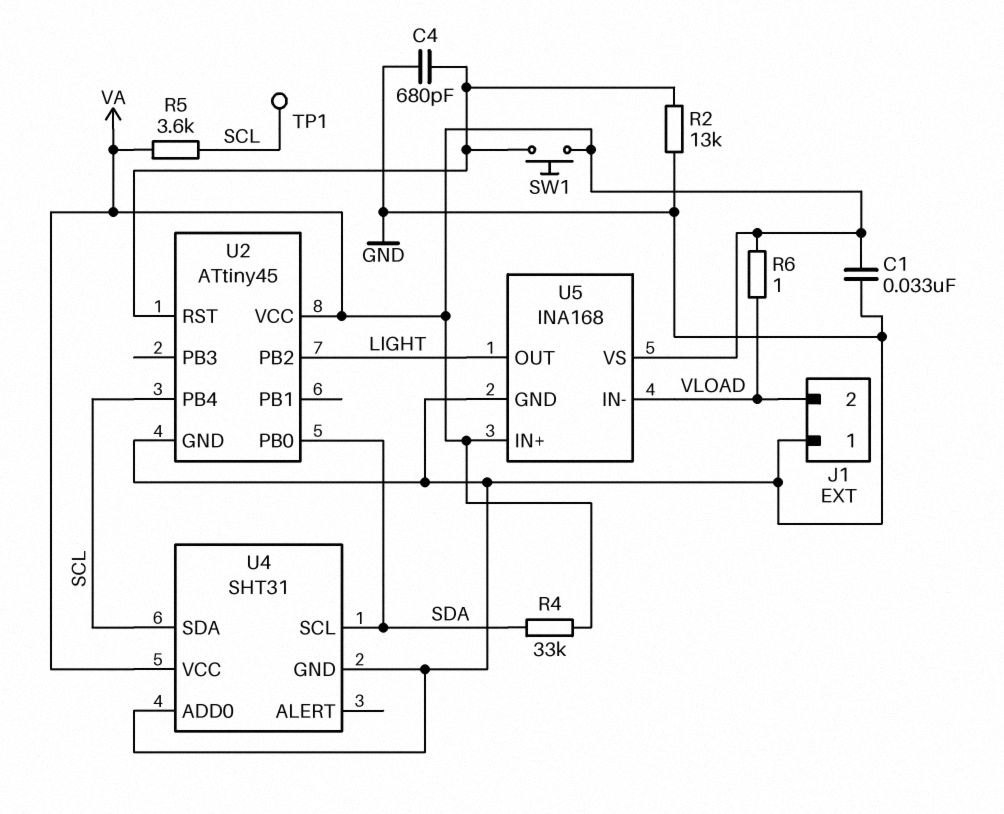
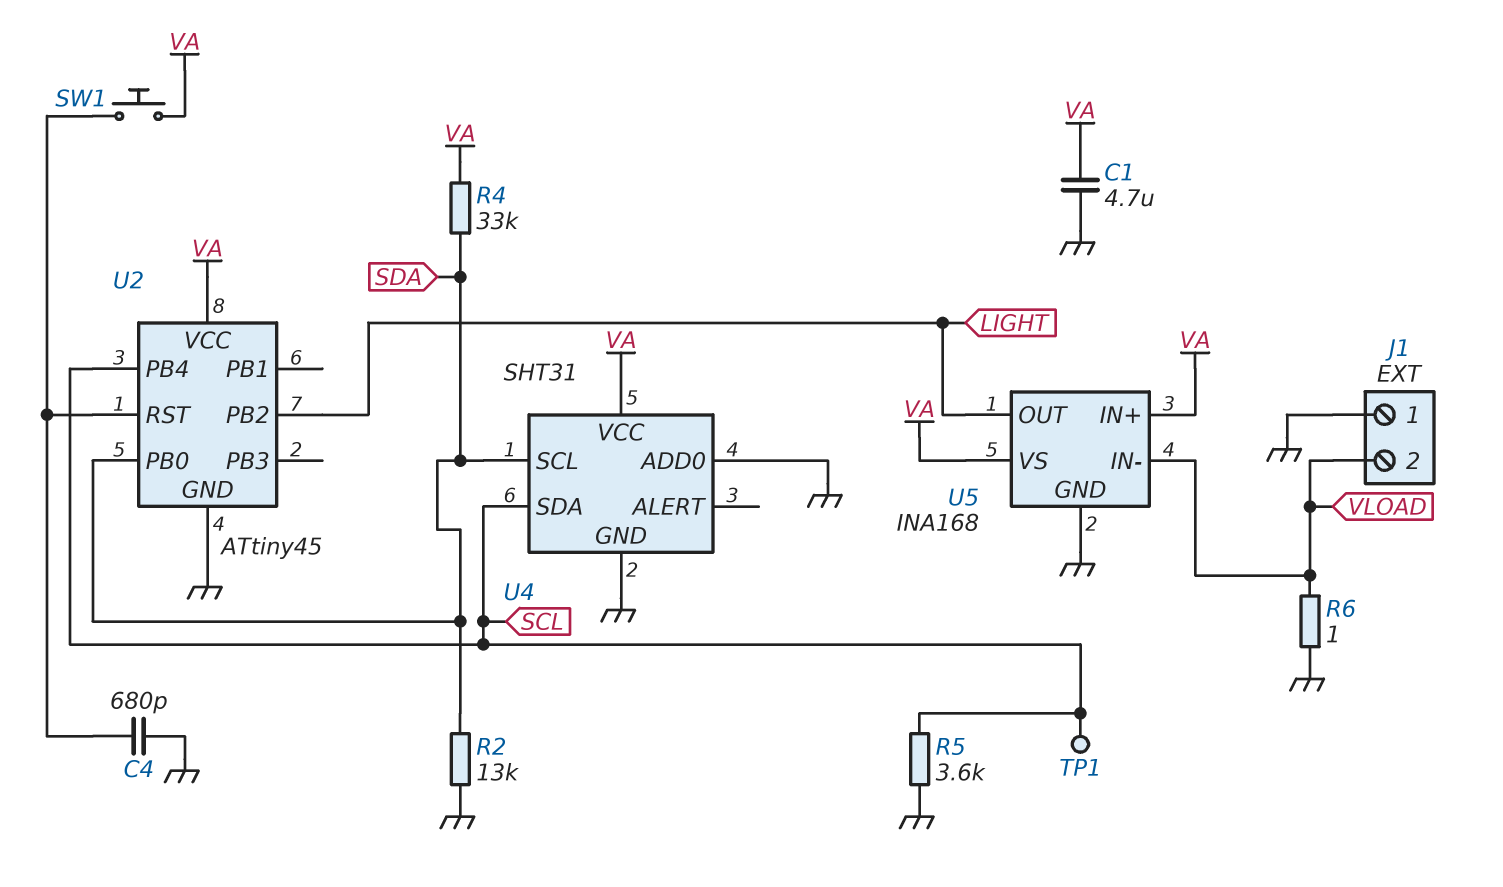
C1: 33nF (GND, VA) -> 4.7uF (GND, VA)
R2: 13k (GND, U2/RST) -> 13k (GND, SDA)
R5: 3.6k (SCL, VA) -> 3.6k (GND, SCL)
R6: 1 (VA, VLOAD) -> 1 (GND, VLOAD)

